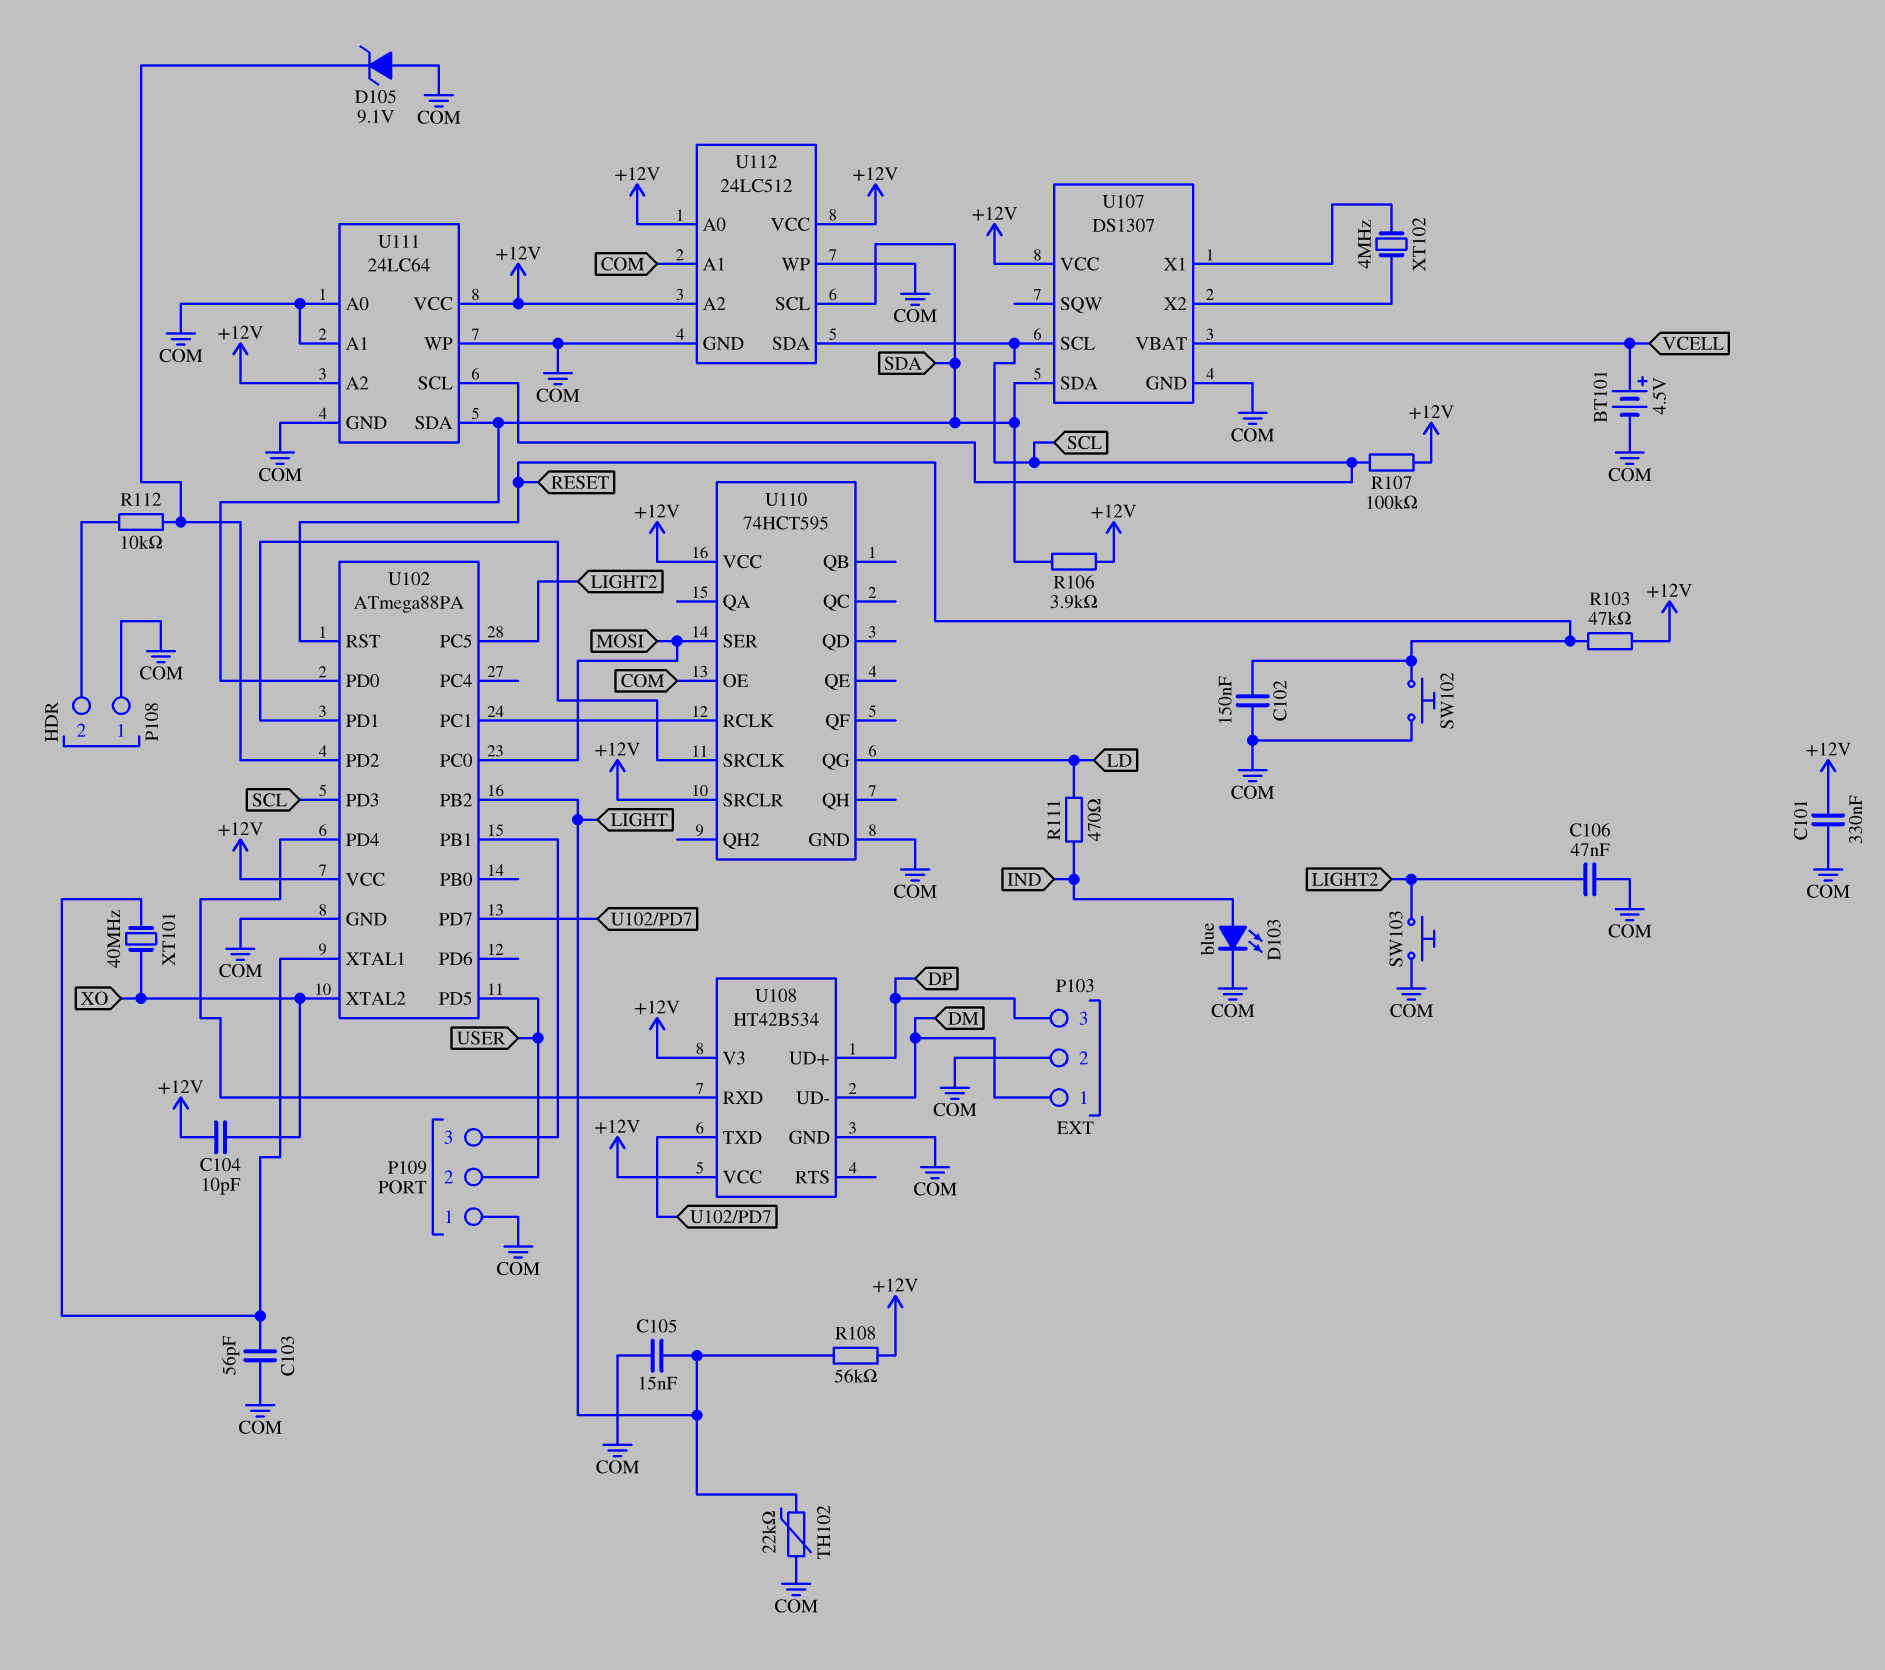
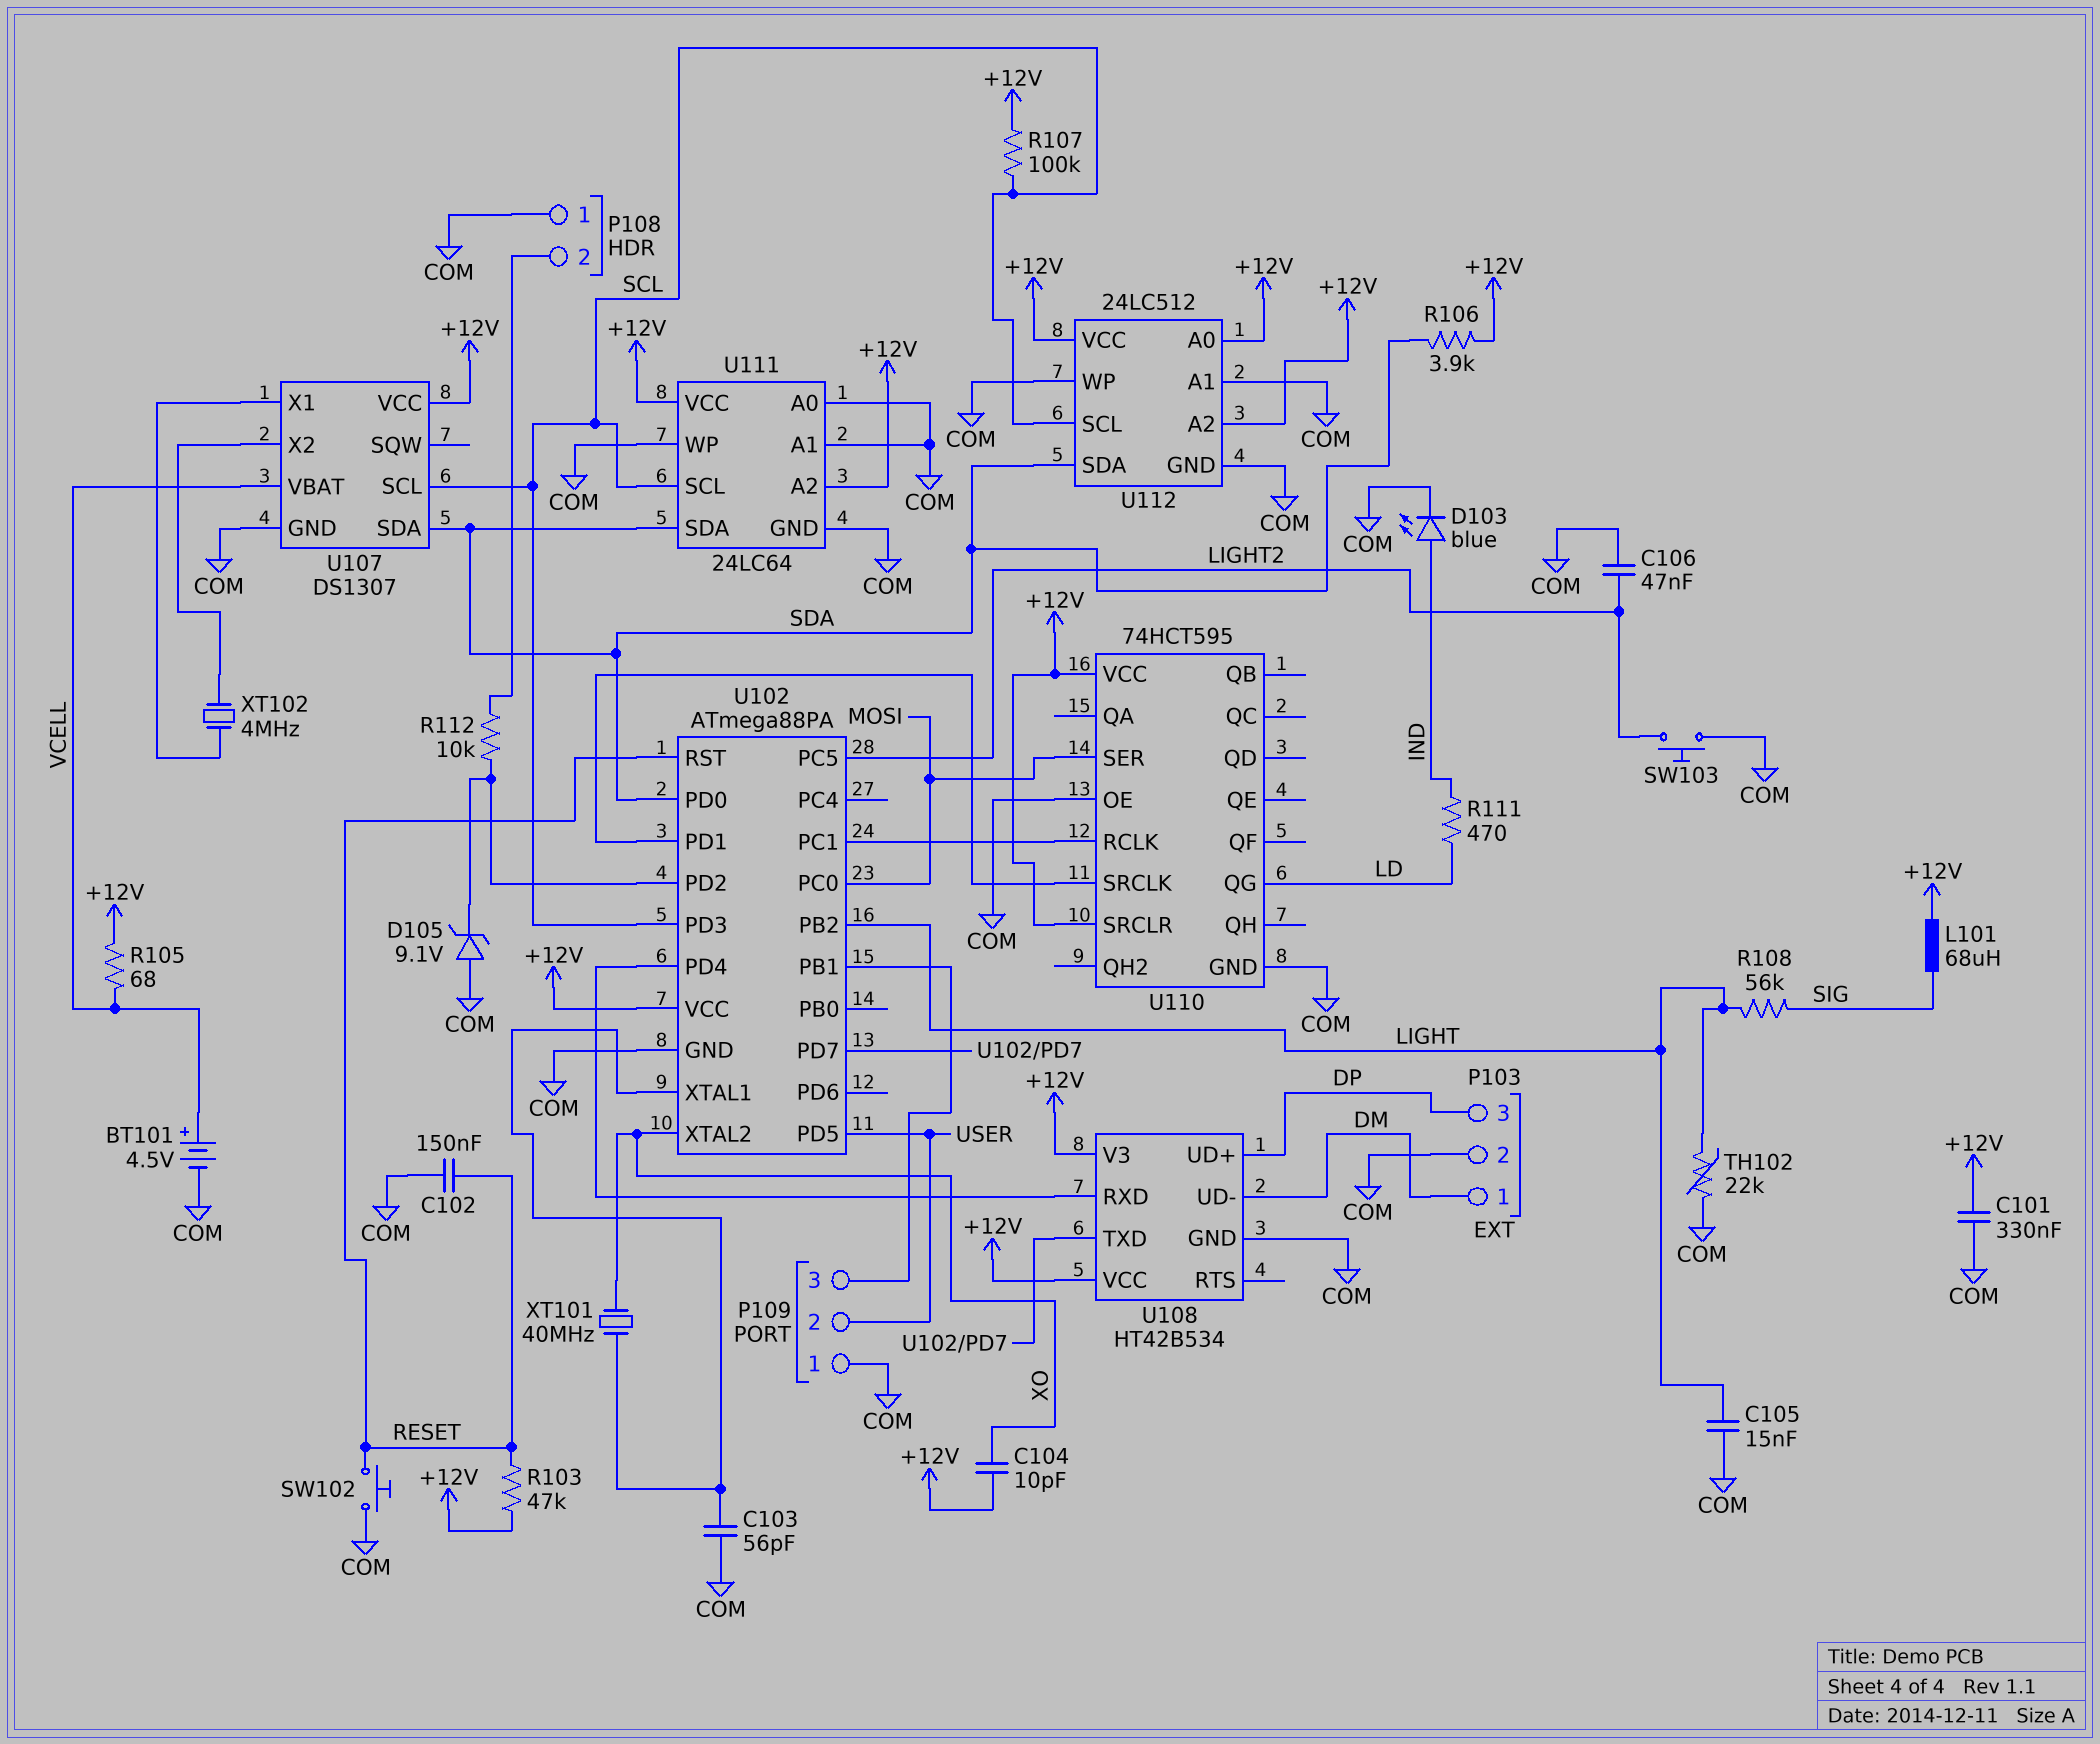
L101: none -> 68uH (+12V, SIG)
R105: none -> 68 (+12V, VCELL)
R108: 56k (+12V, LIGHT) -> 56k (LIGHT, SIG)
U112 pin SCL: SDA -> SCL
U112 pin SDA: SCL -> SDA

